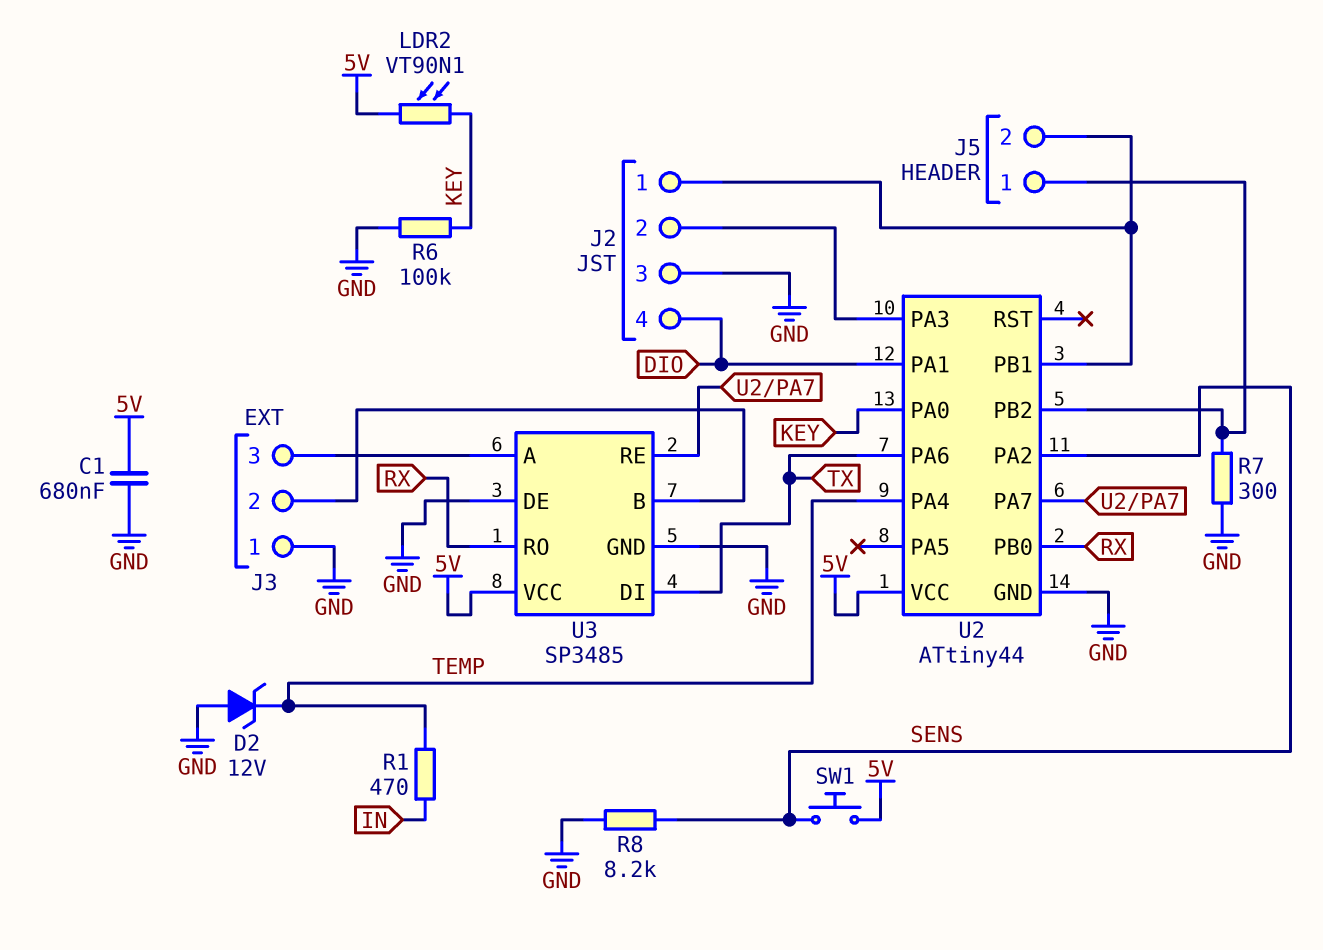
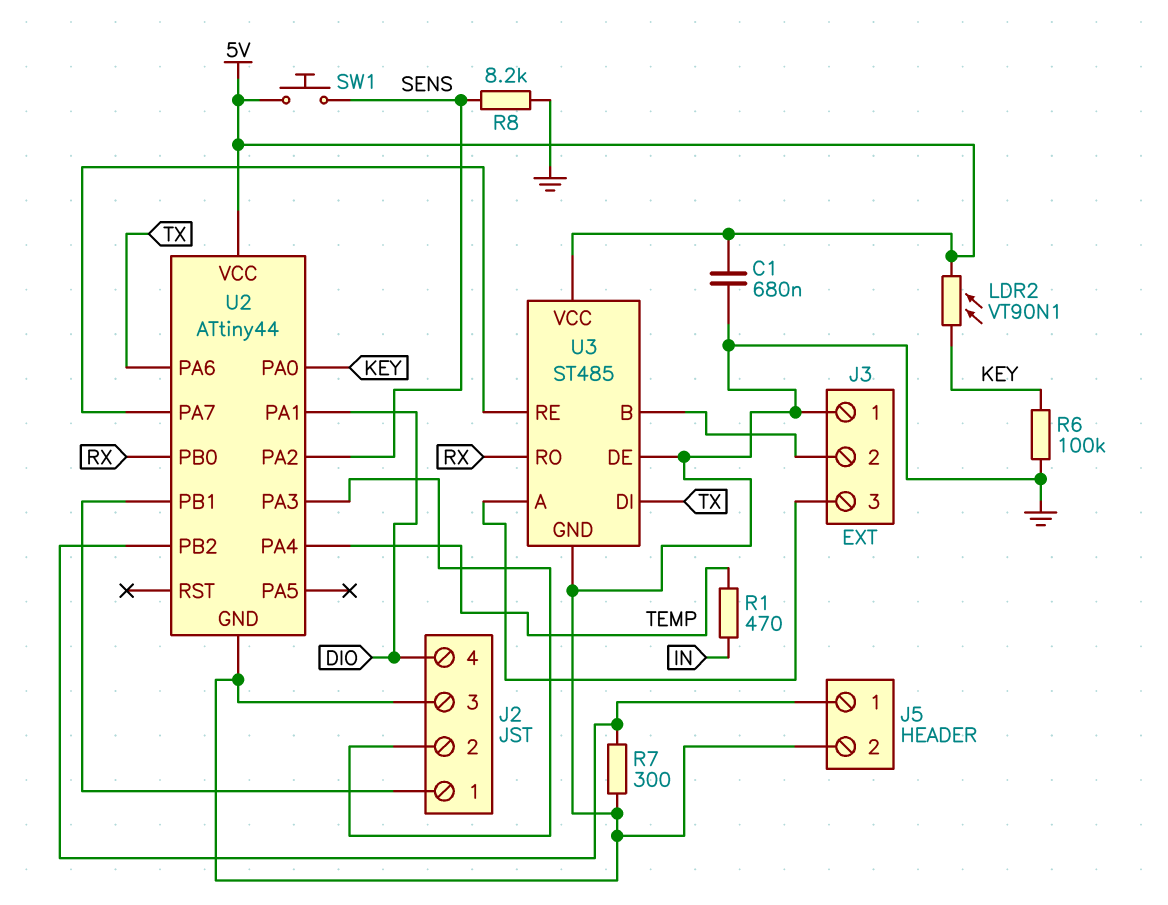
D2: zener 12V (A GND, K TEMP) -> none
J5 pin 2: J2/1 -> GND
U3: SP3485 -> ST485

